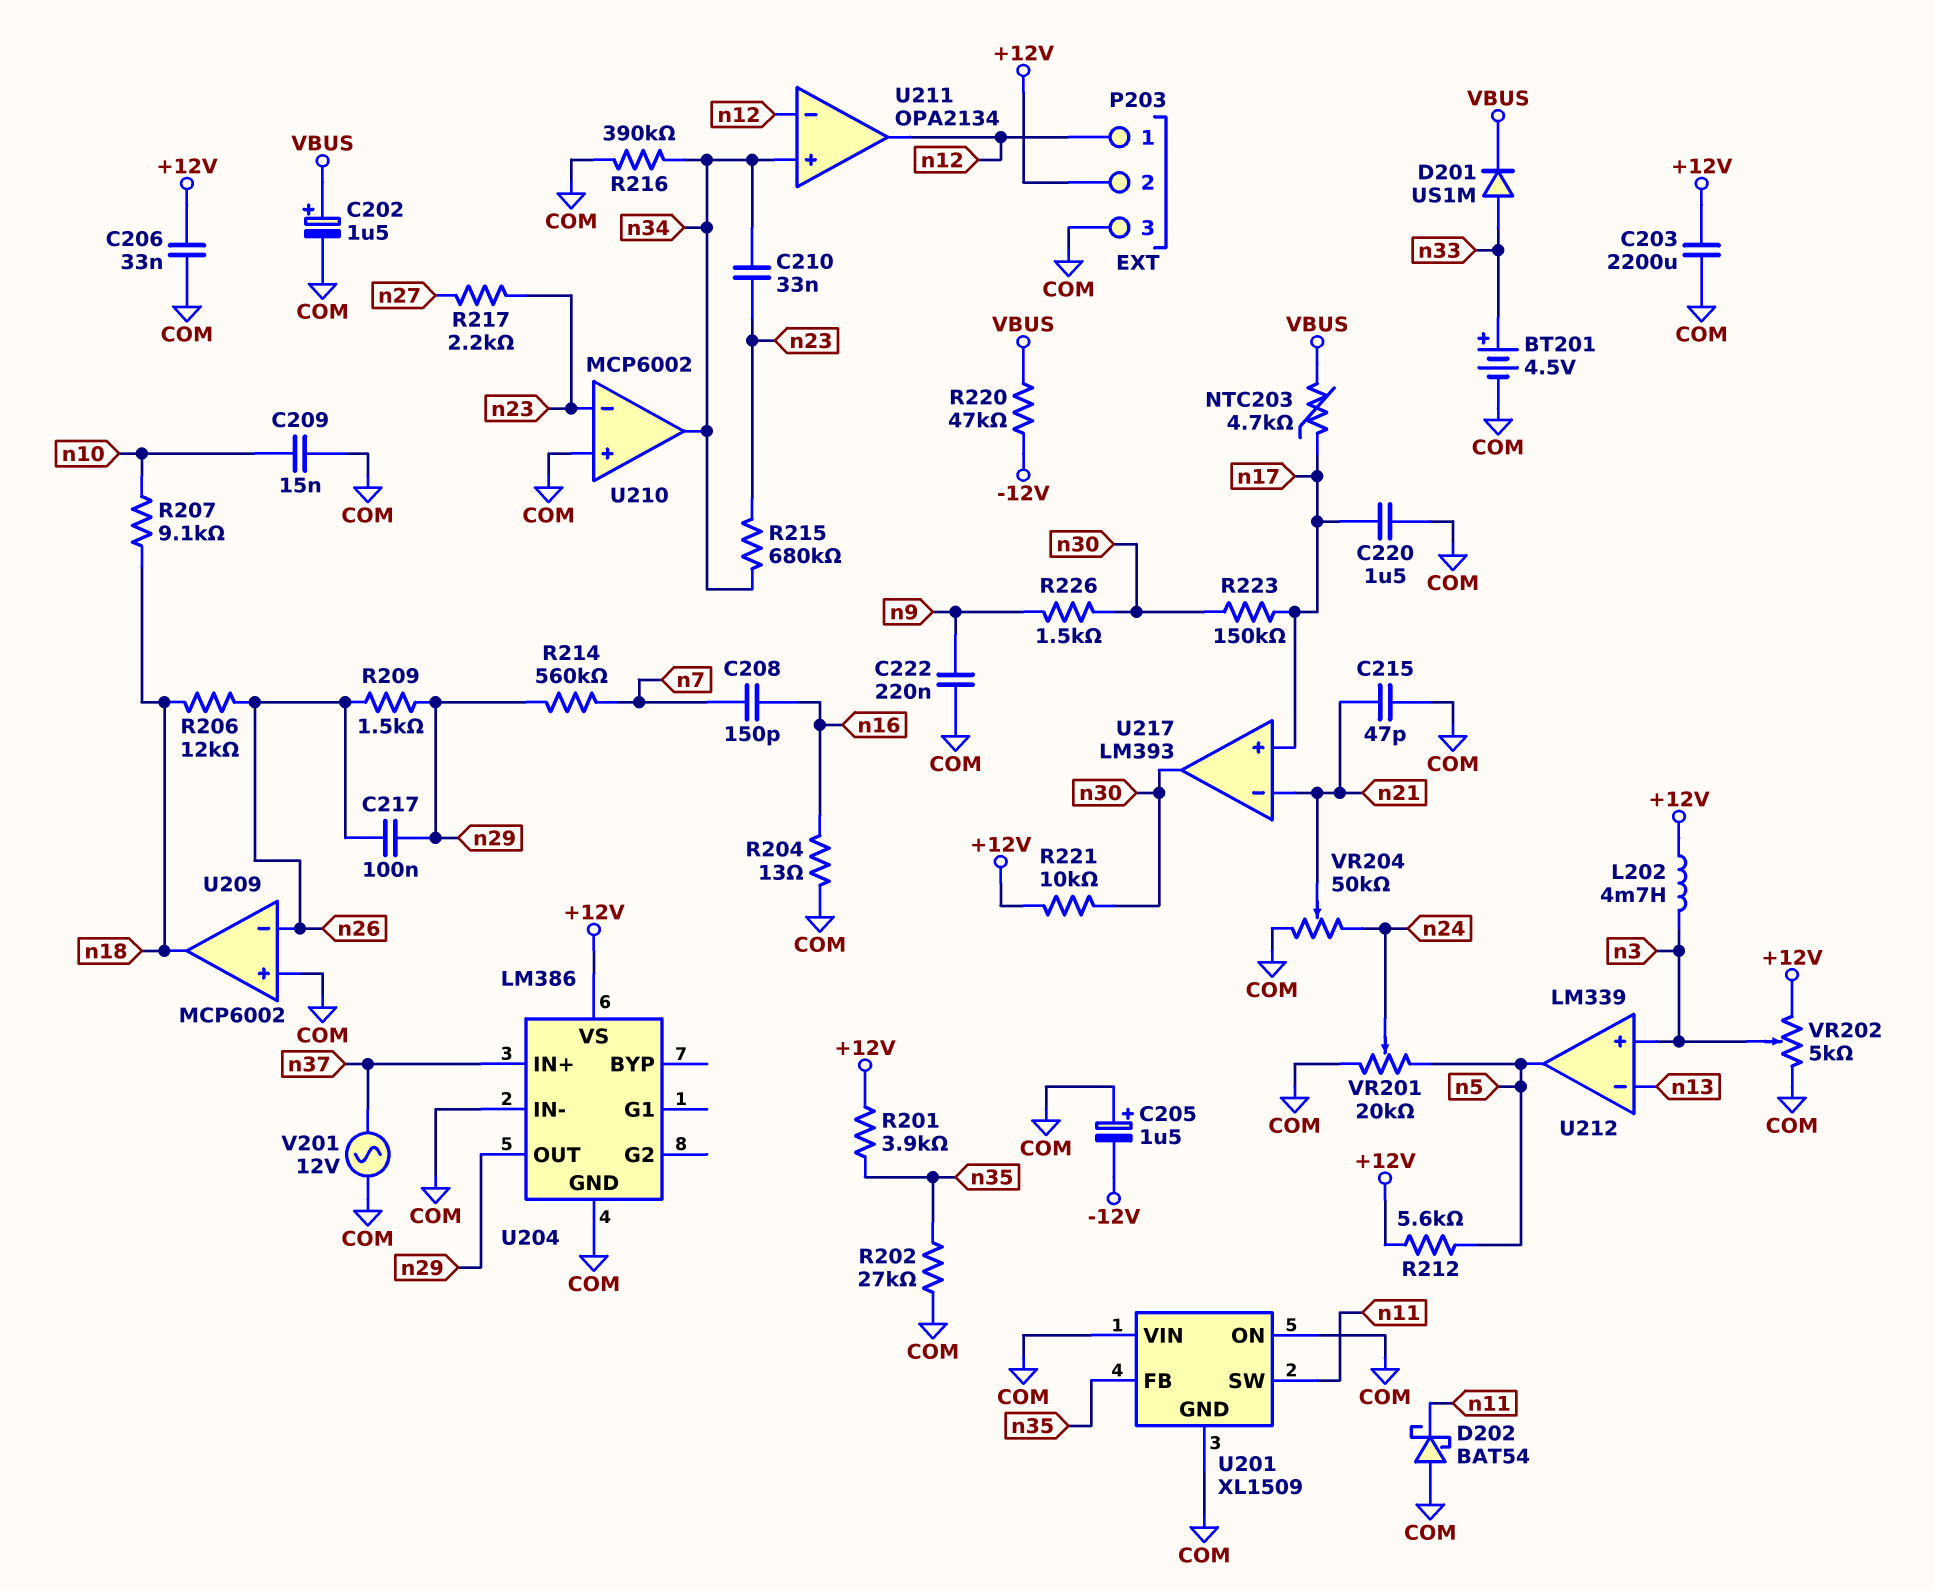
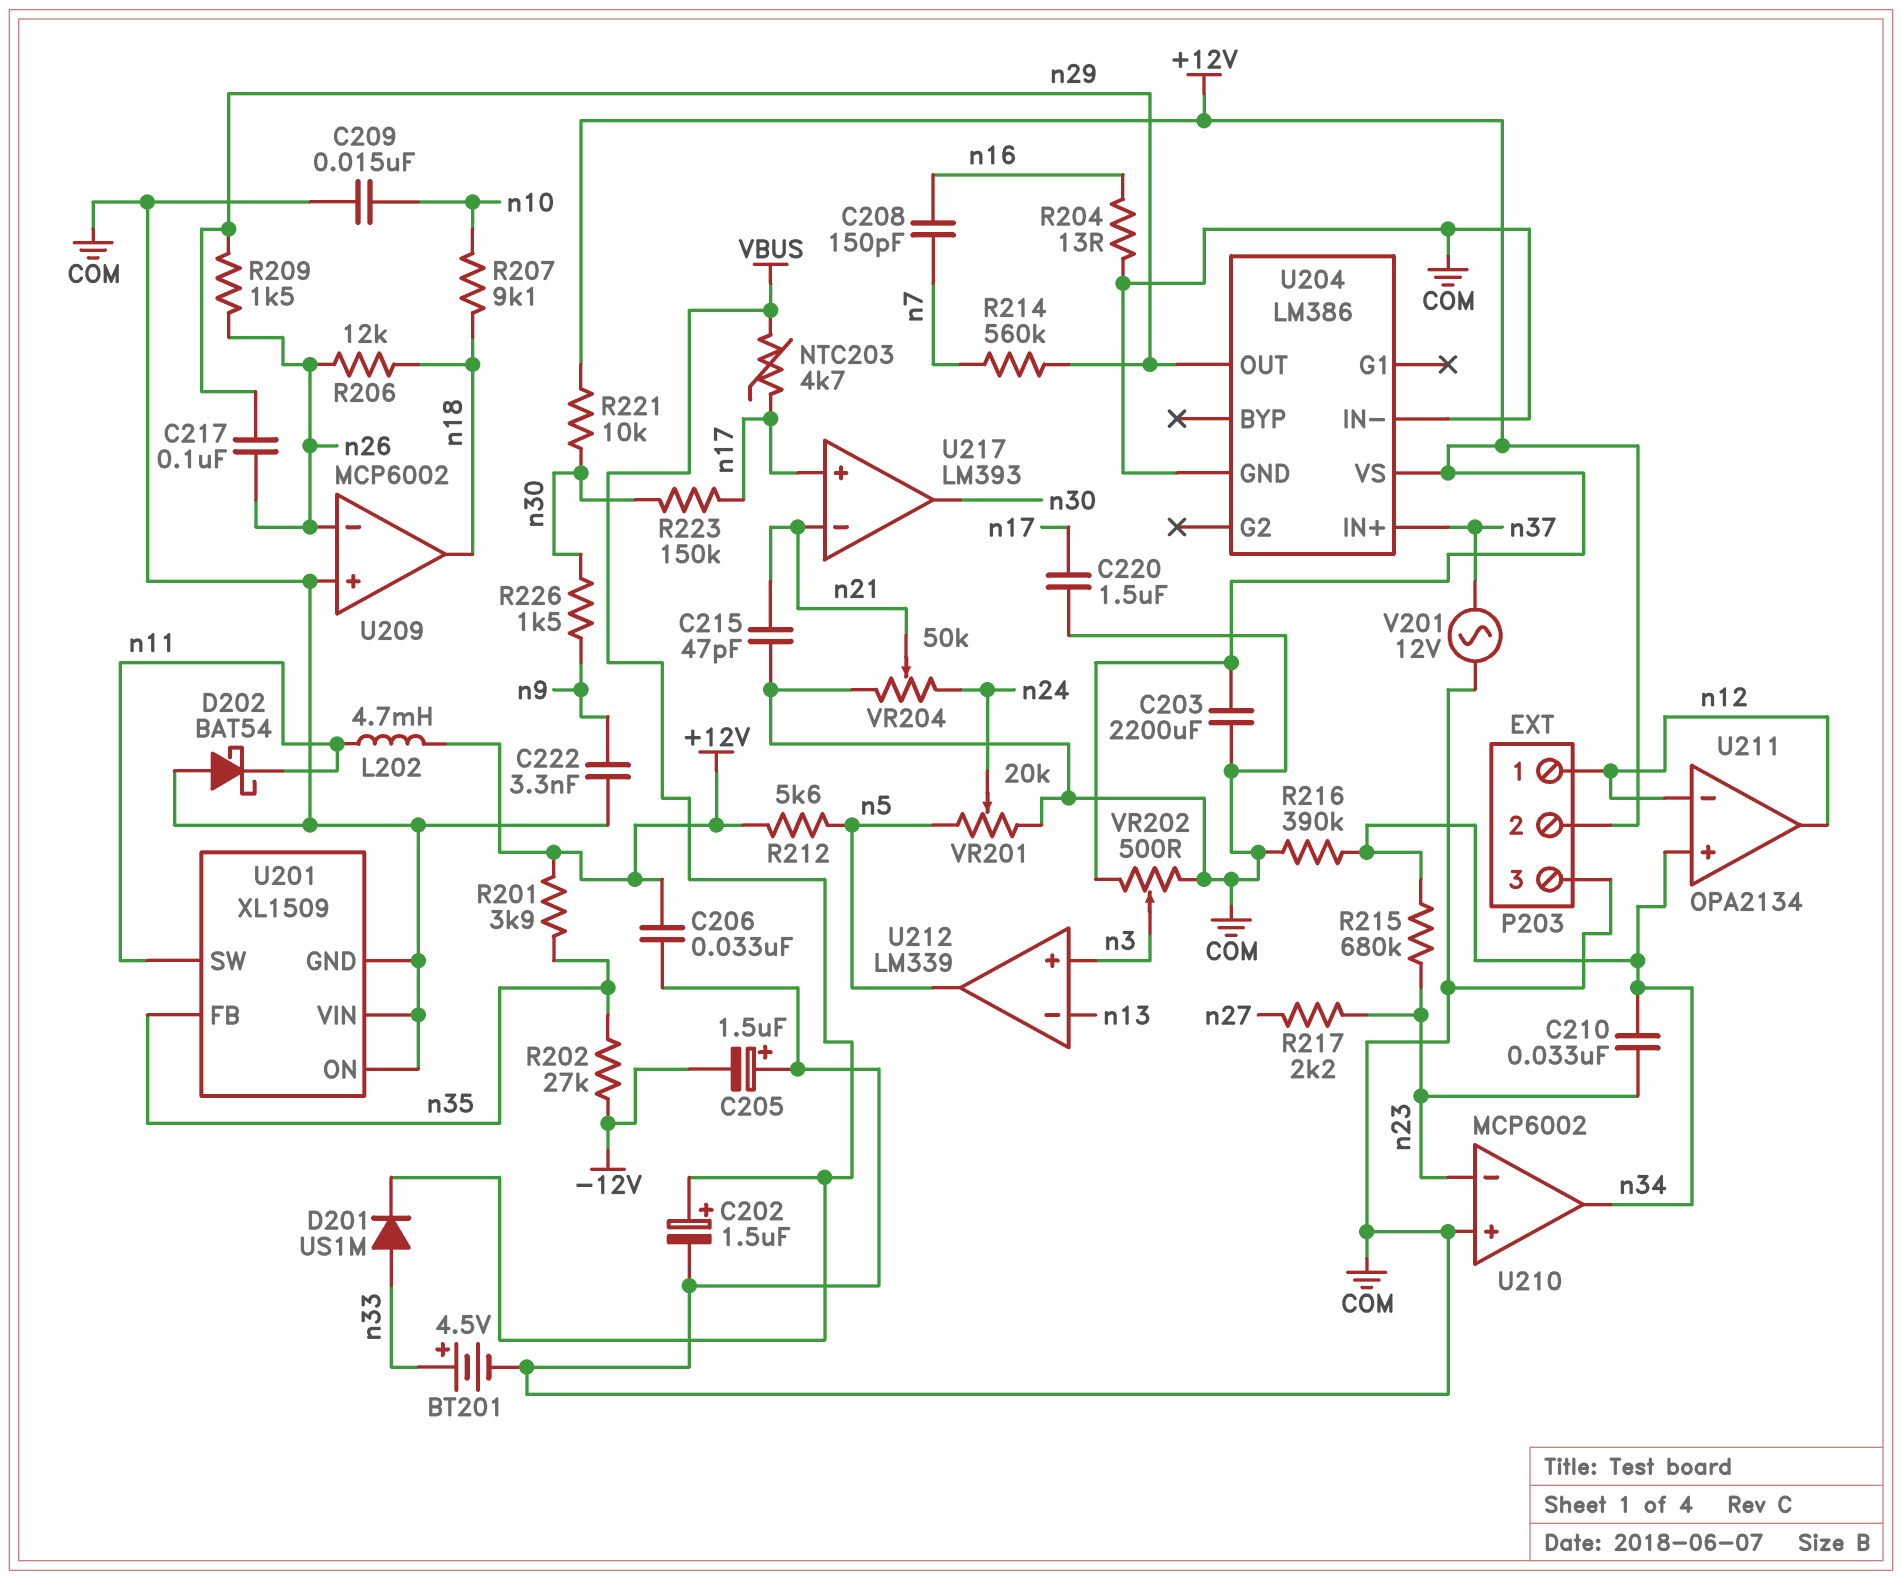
C222: 220nF (COM, n9) -> 3.3nF (COM, n9)
L202: 4.7mH (+12V, n3) -> 4.7mH (+12V, n11)
R202: 27k (COM, n35) -> 27k (-12V, n35)
R220: 47k (-12V, VBUS) -> none
VR202: 5k (+12V, COM, wiper n3) -> 500 (+12V, COM, wiper n3)

